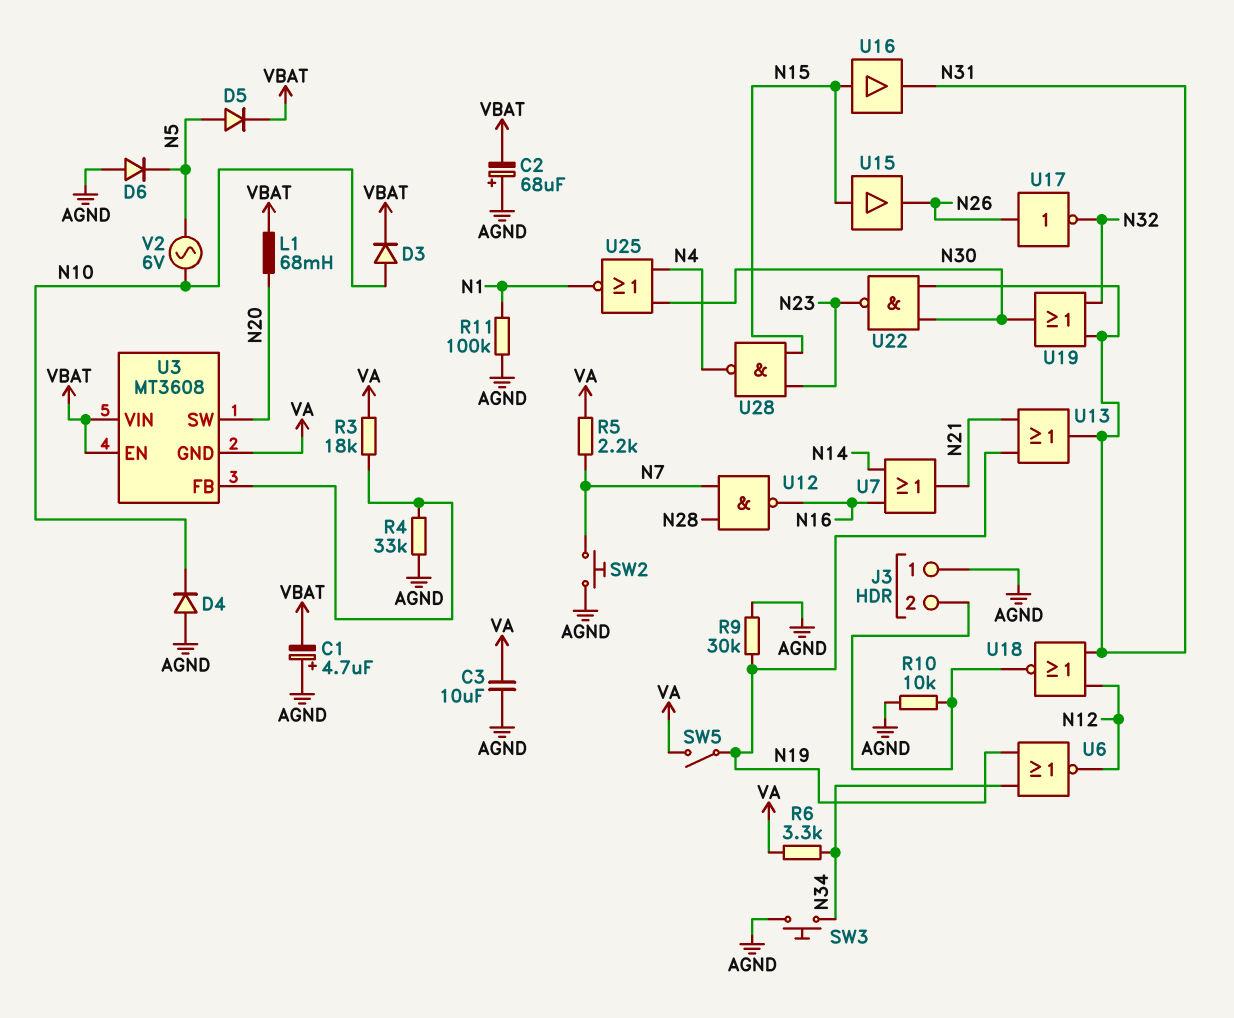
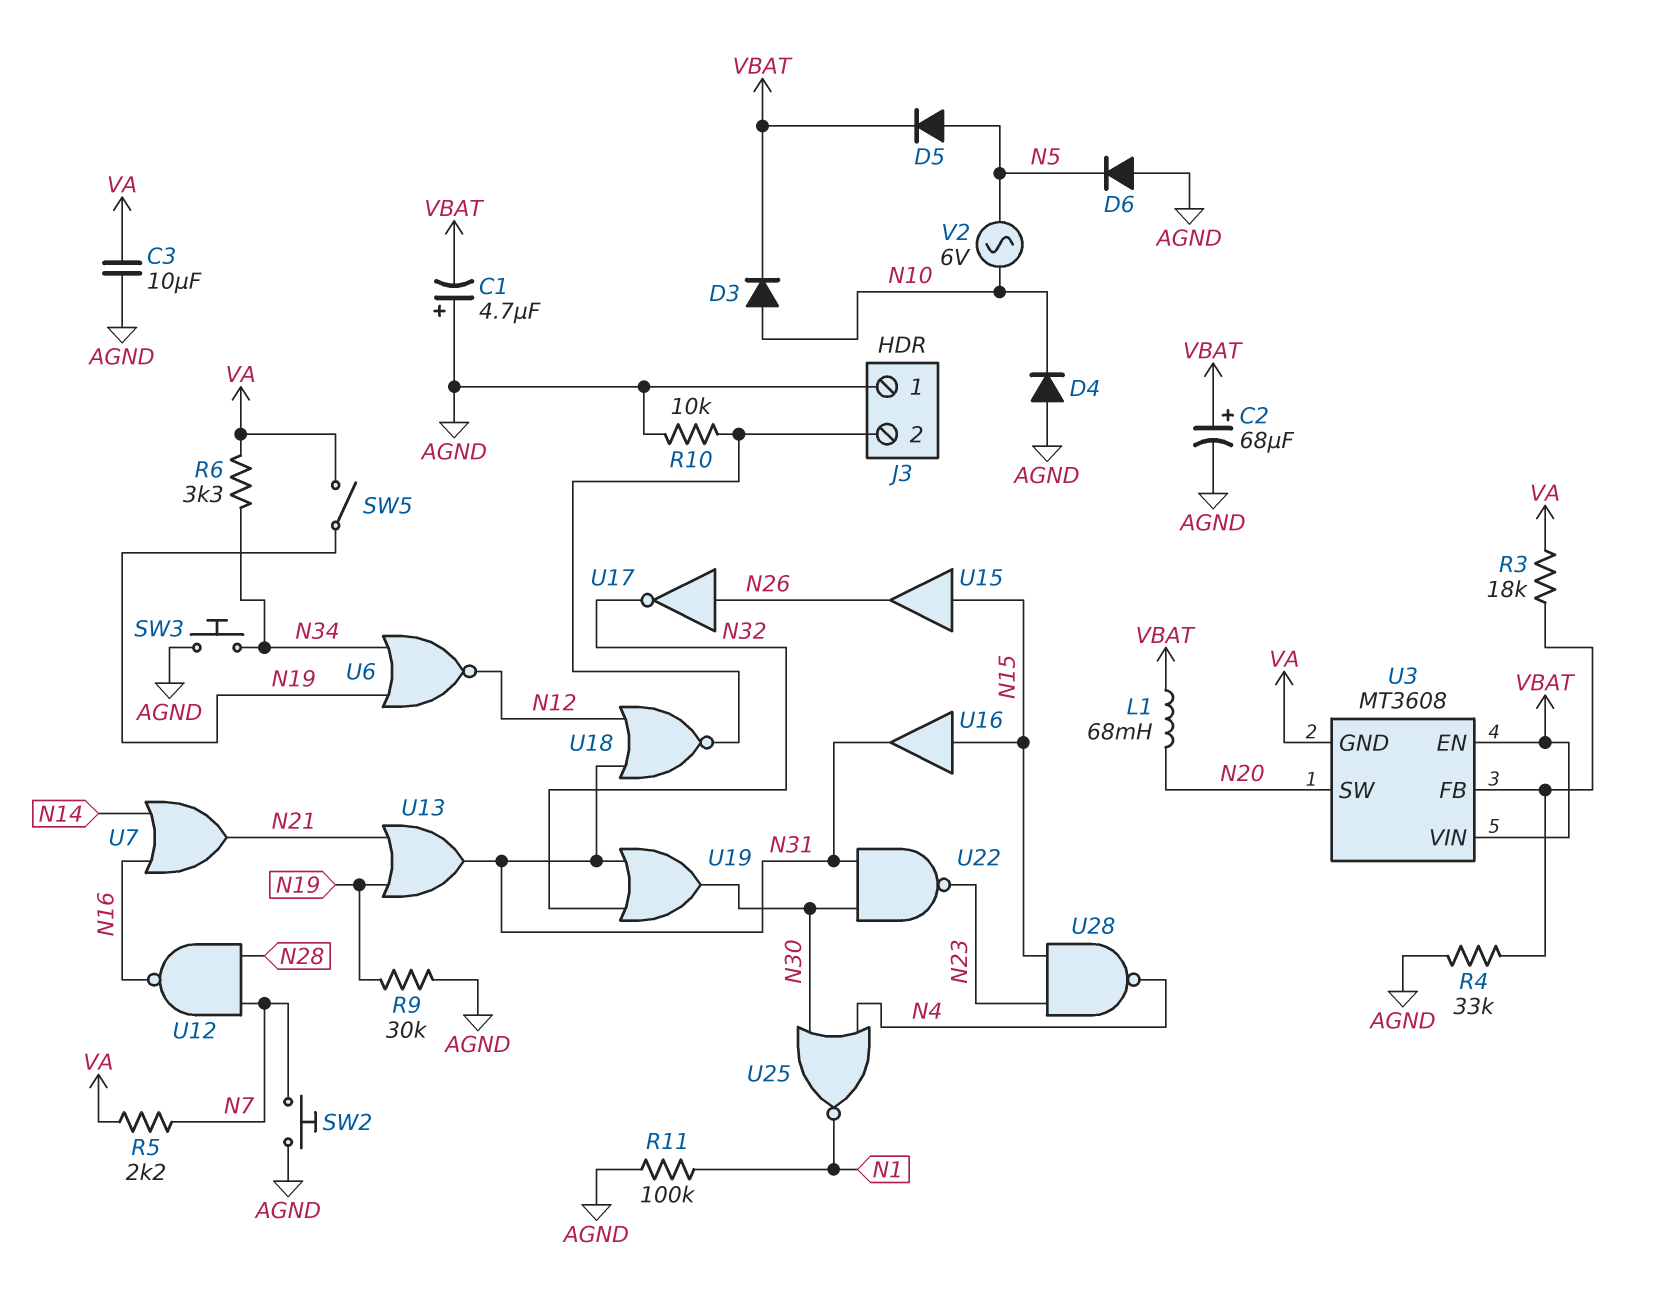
C2: 68uF (plus AGND, minus VBAT) -> 68uF (plus VBAT, minus AGND)

